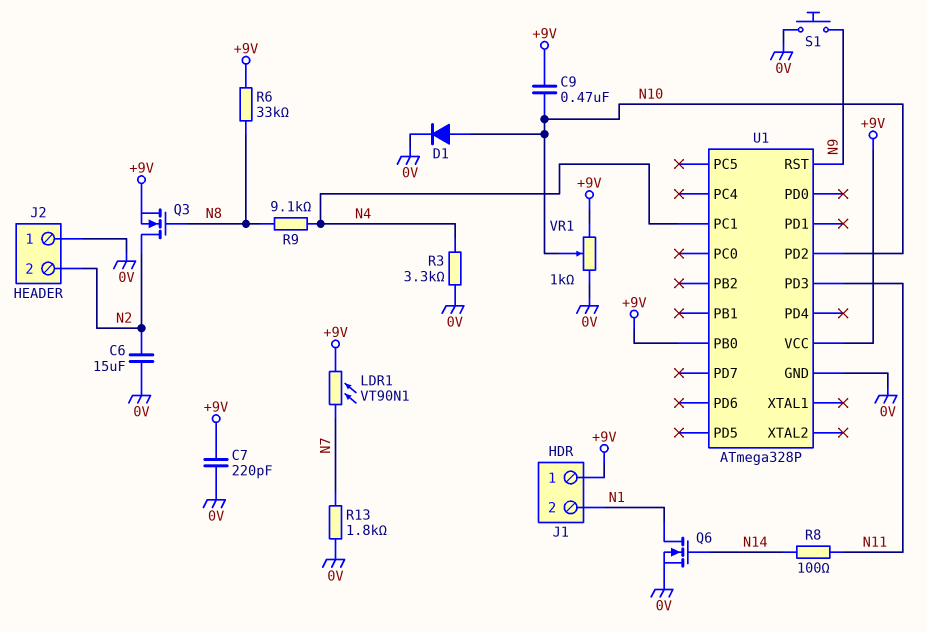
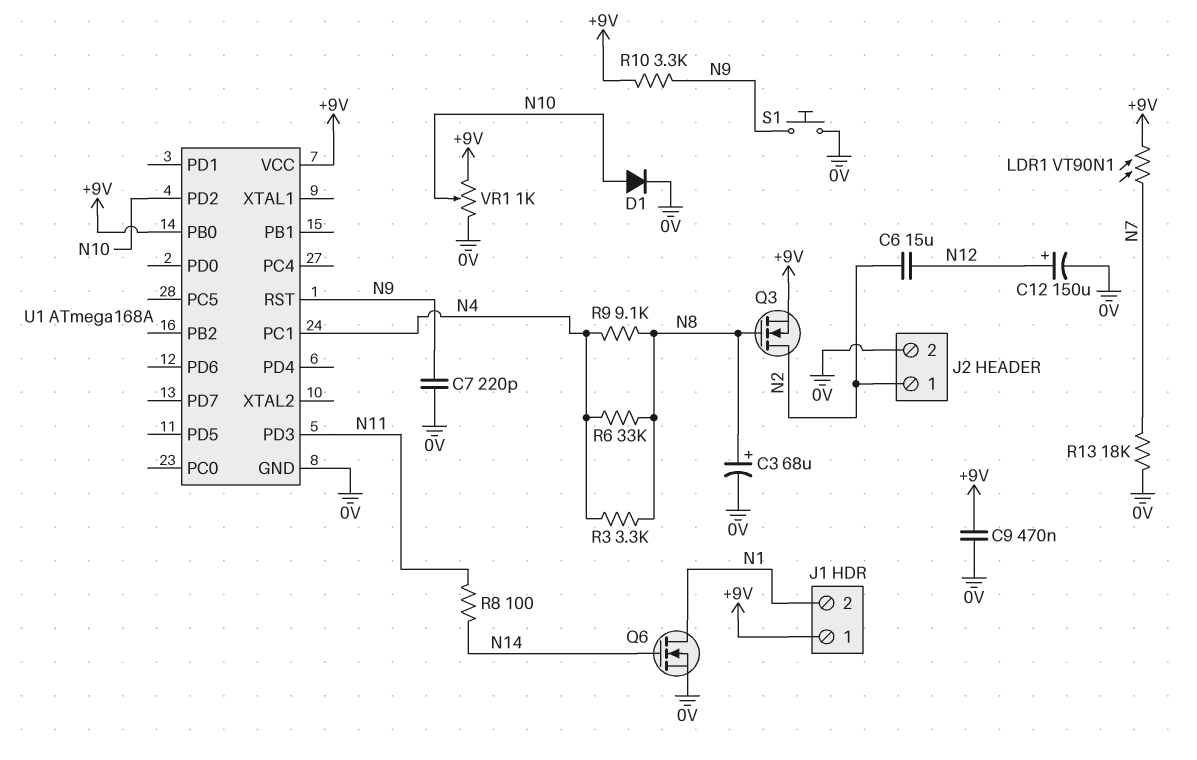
C3: none -> 68uF (plus N8, minus 0V)
C6: 15uF (0V, N2) -> 15uF (N2, N12)
C7: 220pF (+9V, 0V) -> 220pF (0V, N9)
C9: 470nF (+9V, N10) -> 470nF (+9V, 0V)
C12: none -> 150uF (plus N12, minus 0V)
J2 pin 1: 0V -> N2
J2 pin 2: N2 -> 0V
R3: 3.3k (0V, N4) -> 3.3k (N4, N8)
R6: 33k (+9V, N8) -> 33k (N4, N8)
R10: none -> 3.3k (+9V, N9)
R13: 1.8k (0V, N7) -> 18k (0V, N7)
U1: ATmega328P -> ATmega168A

